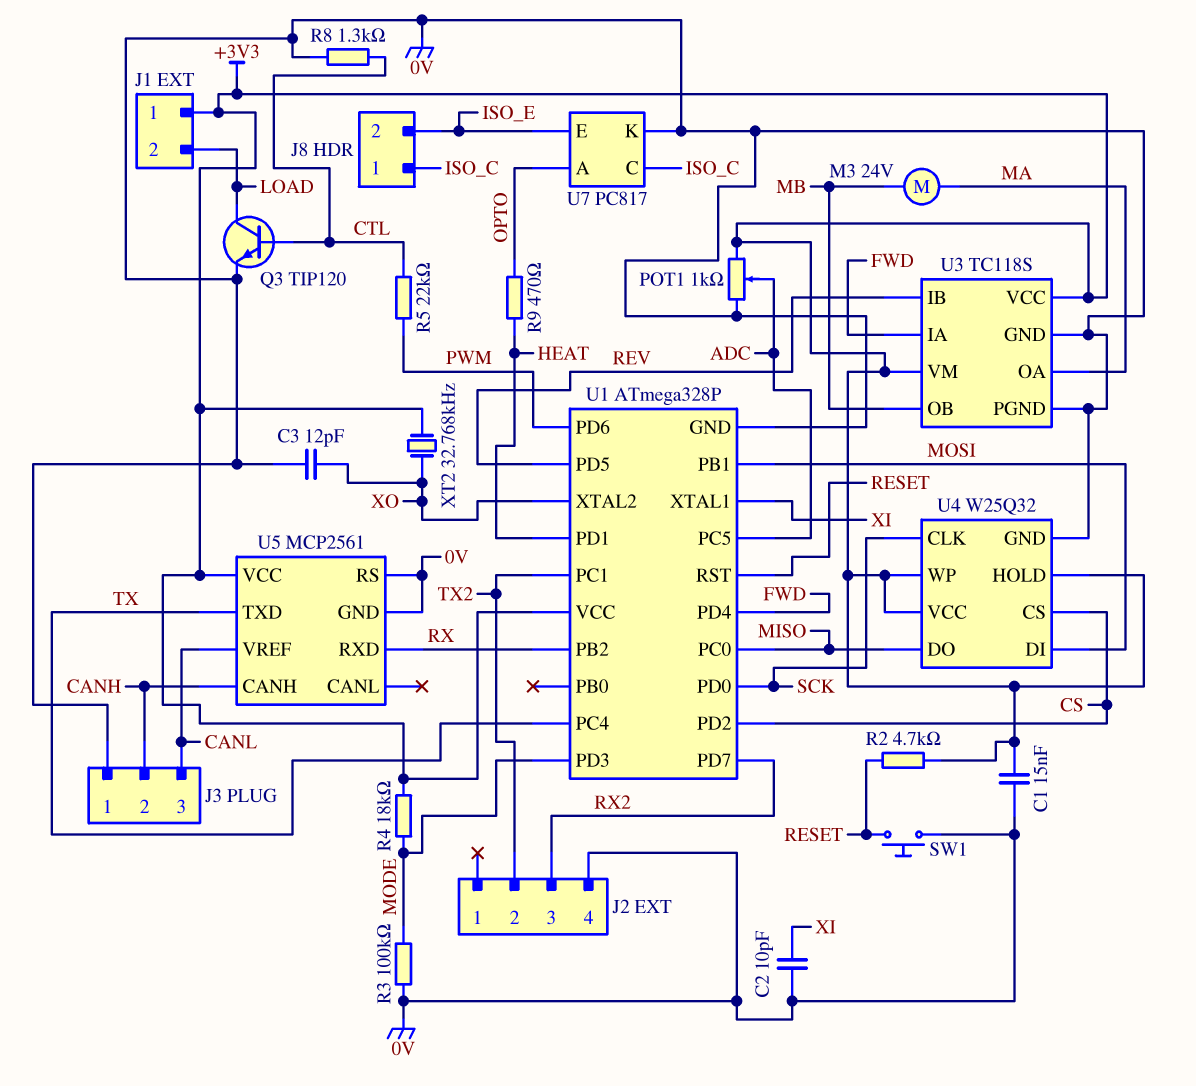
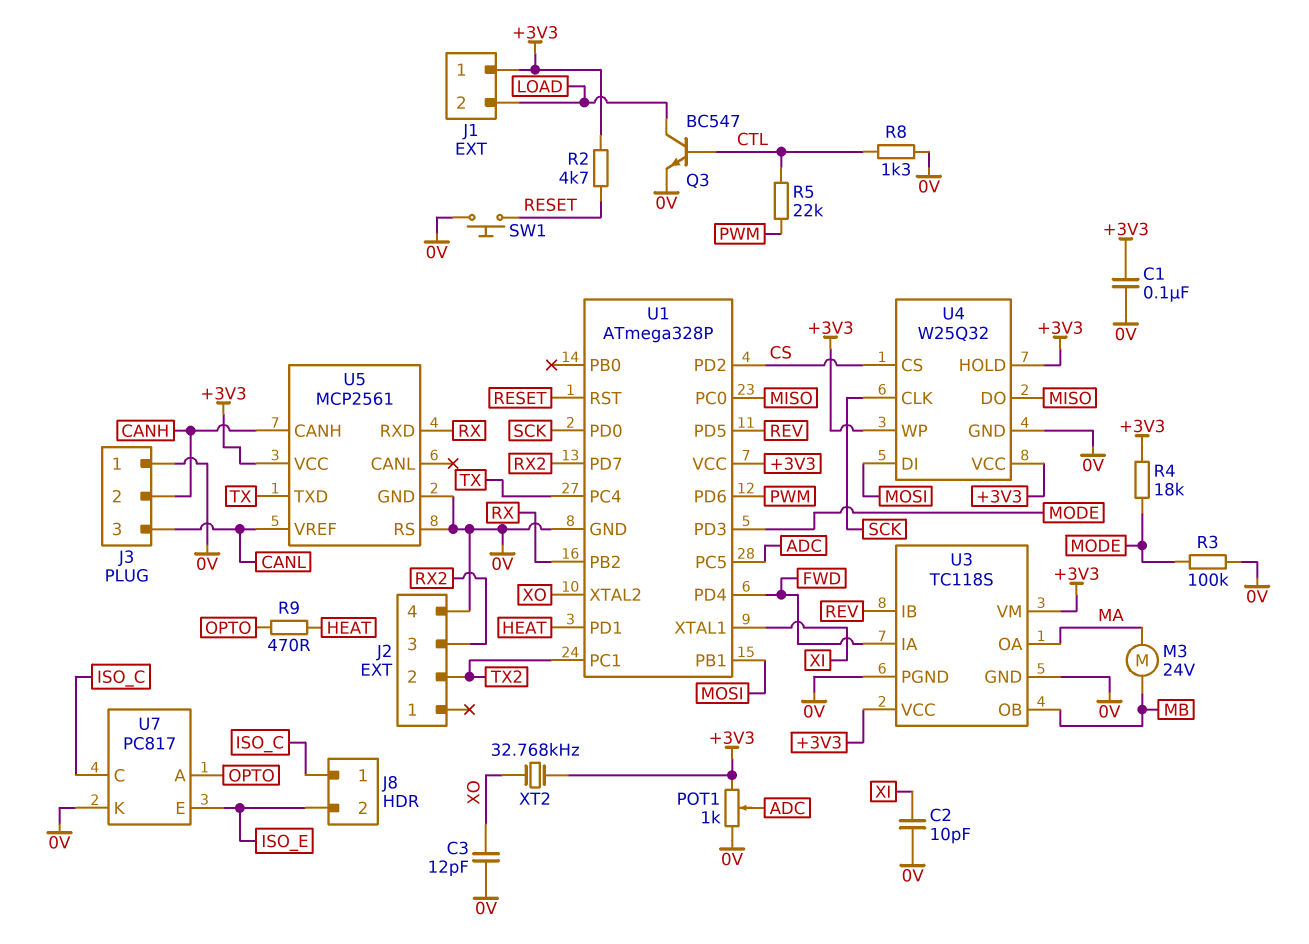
C1: 15nF (+3V3, 0V) -> 100nF (+3V3, 0V)
Q3: NPN TIP120 (B CTL, C LOAD, E 0V) -> NPN BC547 (B CTL, C LOAD, E 0V)

